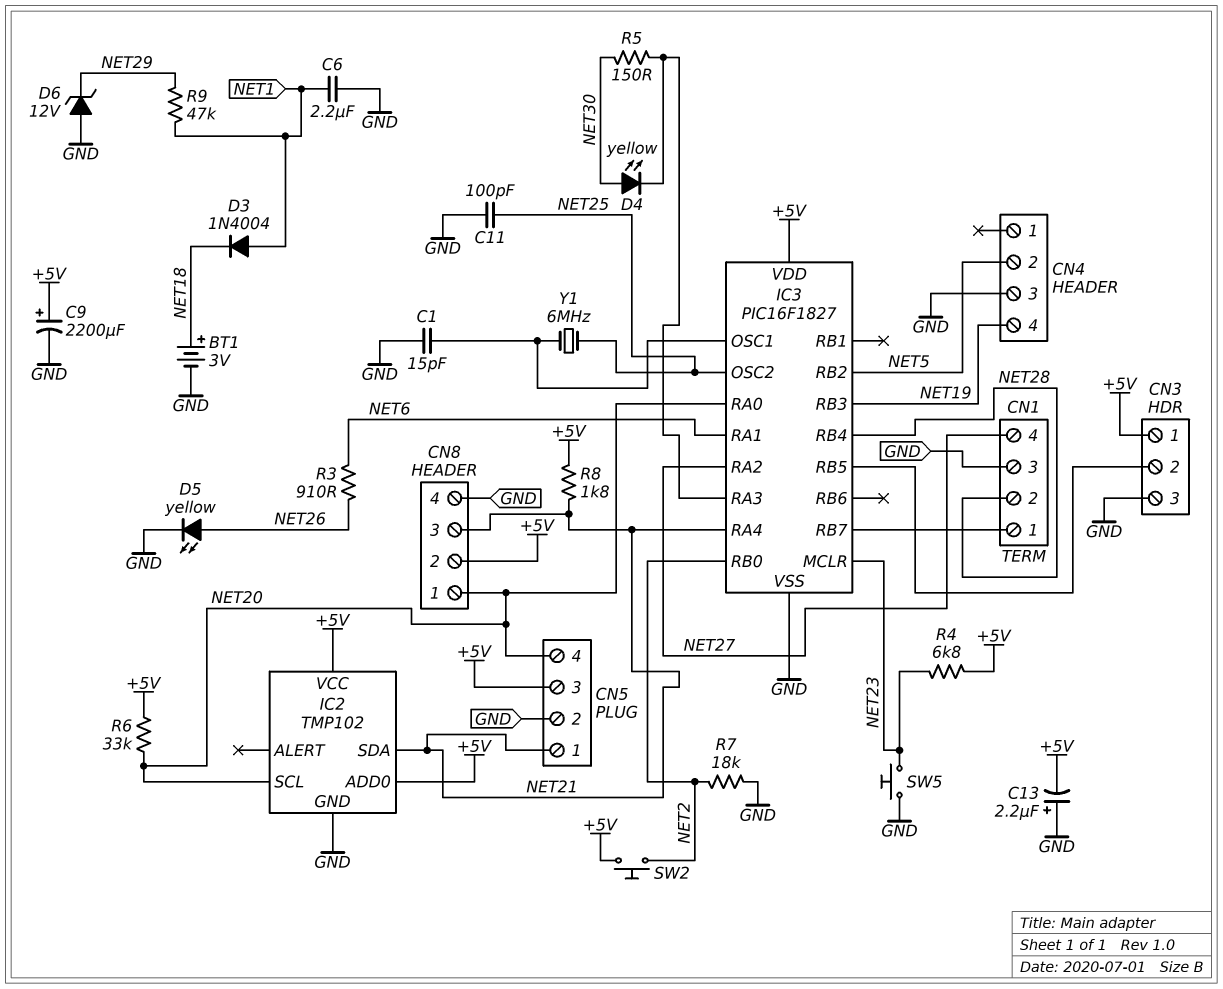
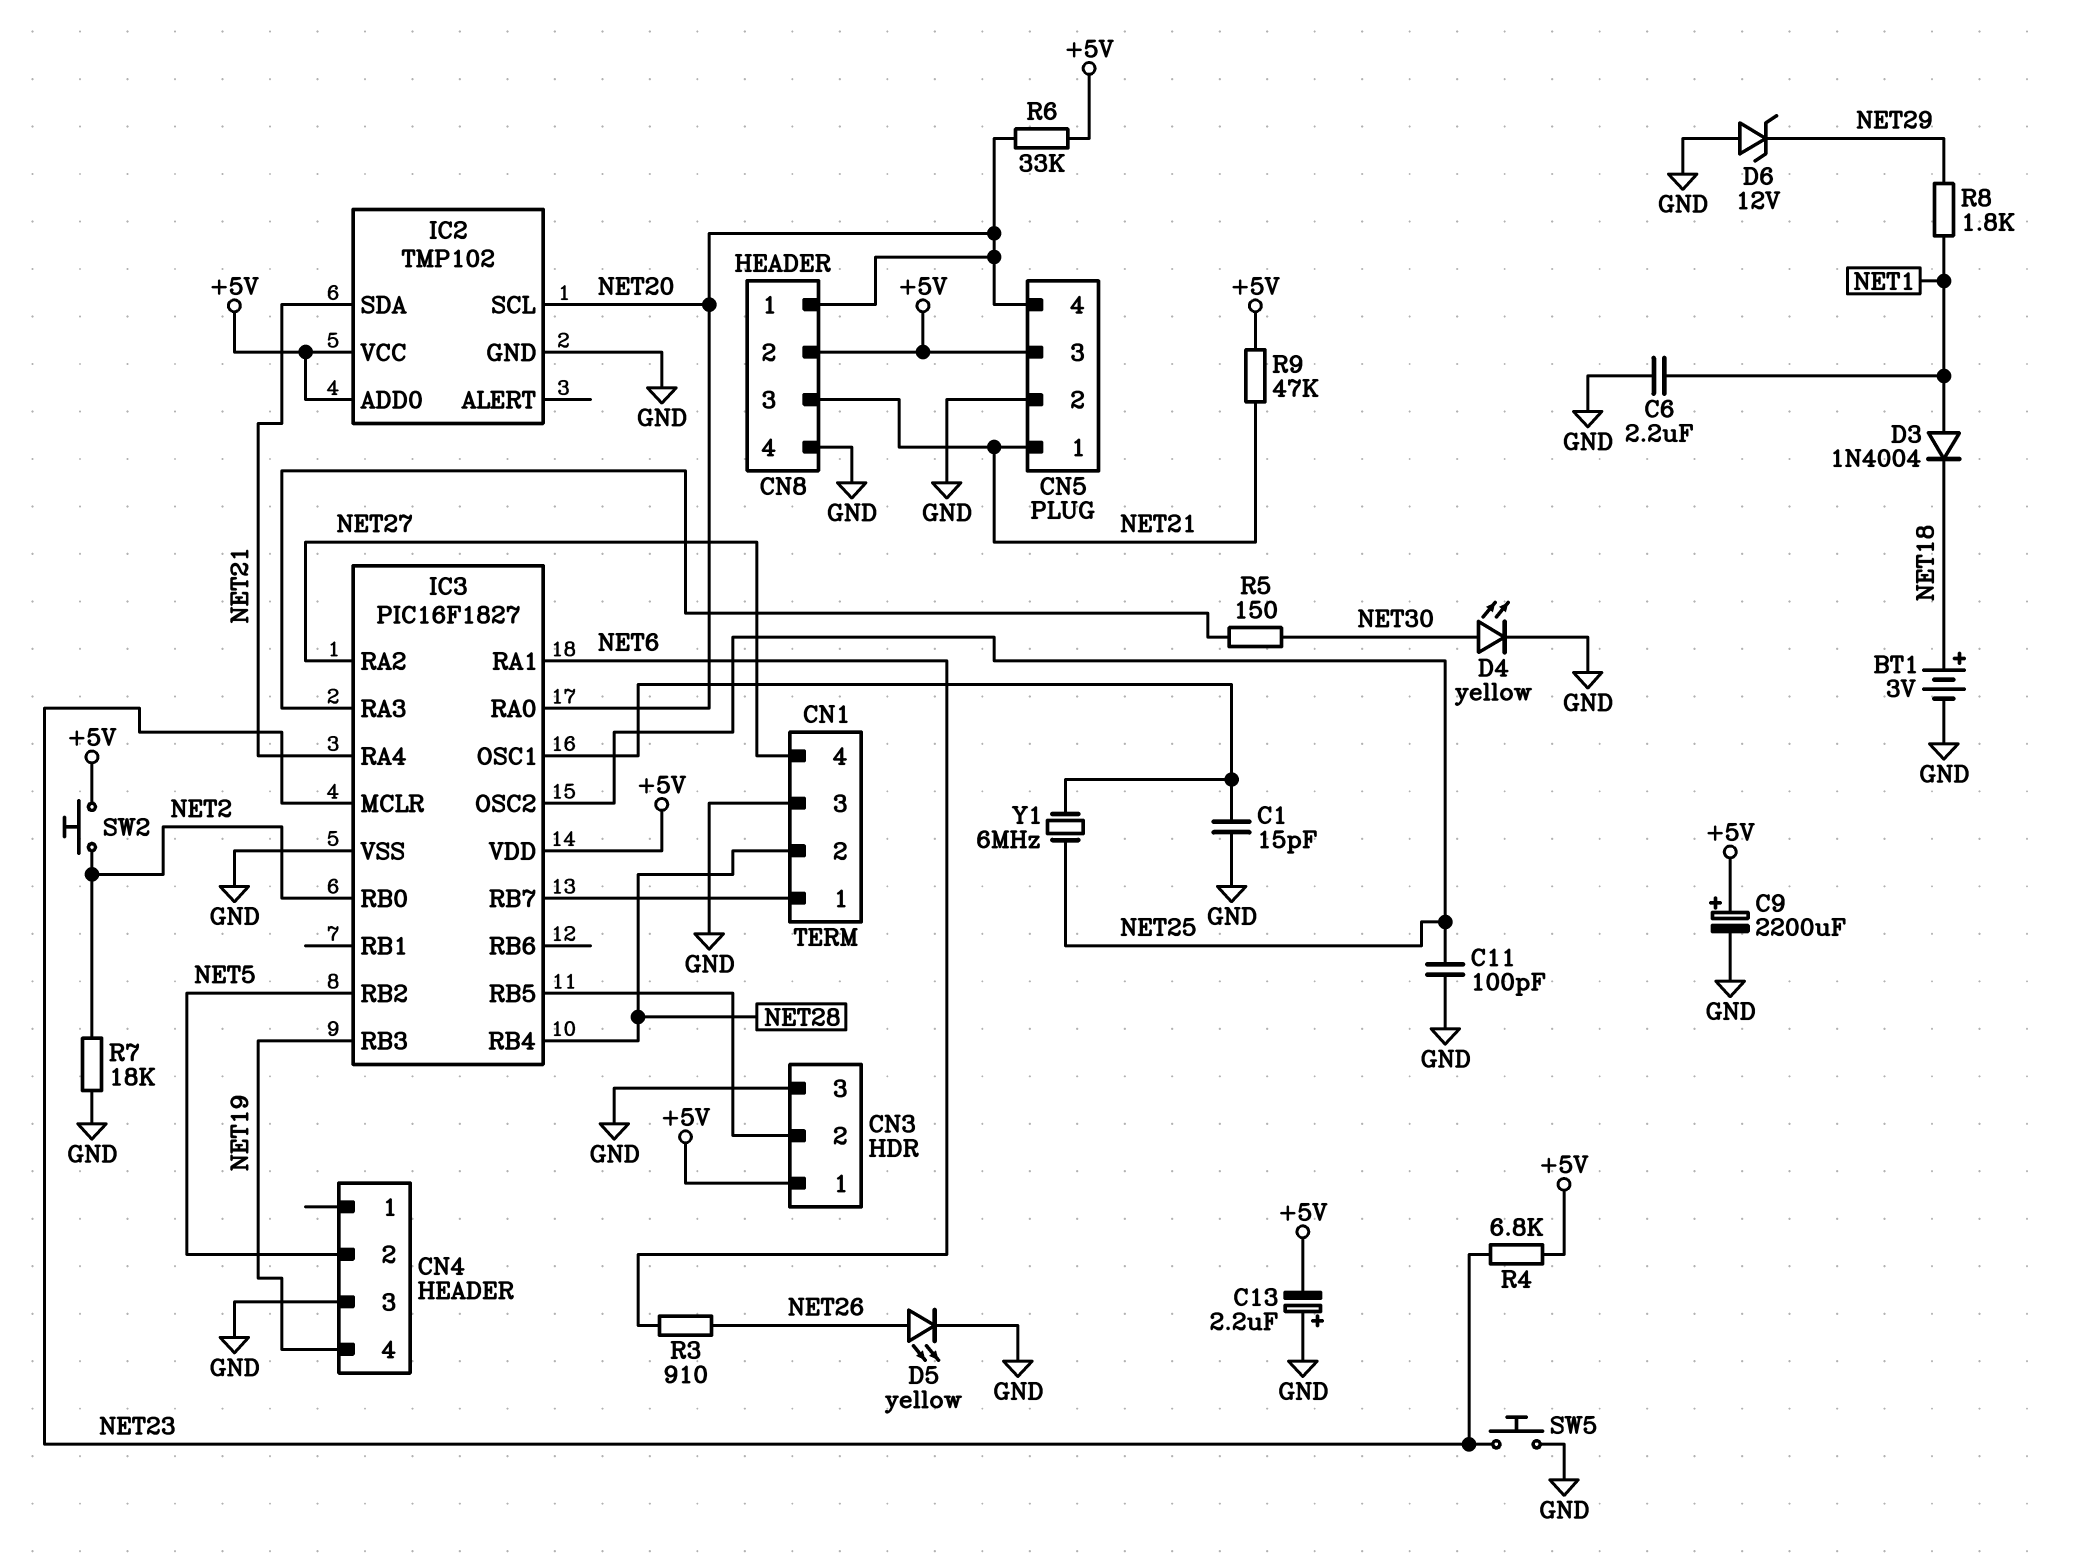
D4: LED yellow (A NET30, K IC3/RA3) -> LED yellow (A NET30, K GND)
R8: 1.8k (+5V, NET21) -> 1.8k (NET1, NET29)
R9: 47k (NET1, NET29) -> 47k (+5V, NET21)

